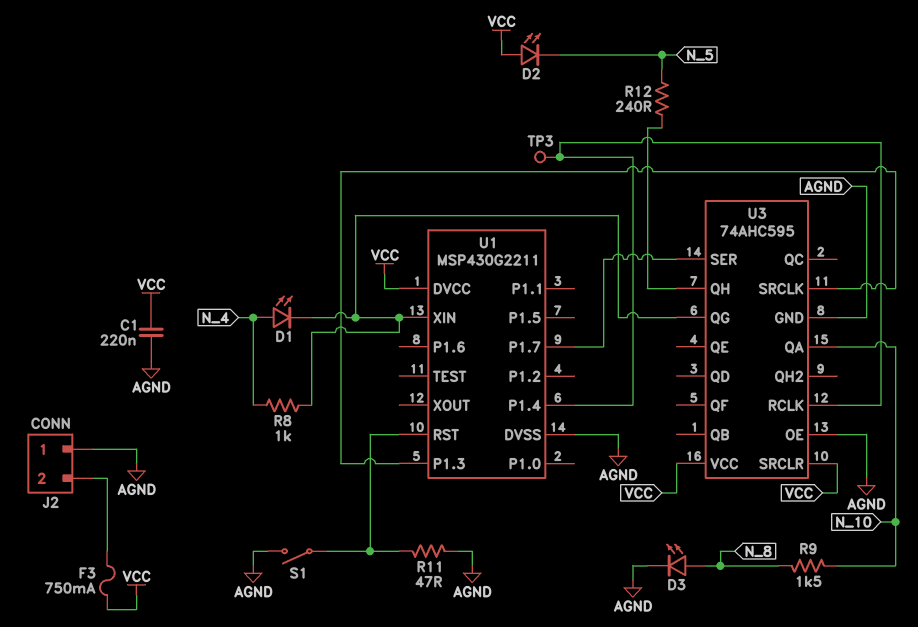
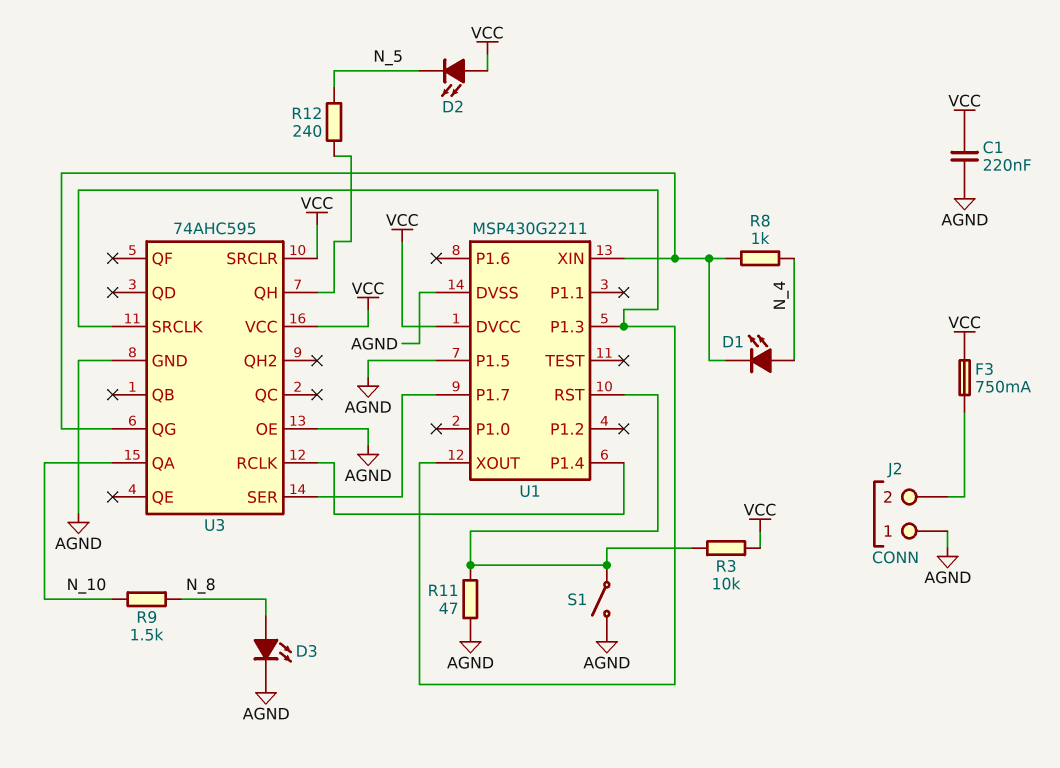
R3: none -> 10k (U1/RST, VCC)
TP3: test point (U1/P1.4) -> none
U1 pin P1.5: none -> AGND
U1 pin XOUT: none -> U1/P1.3

